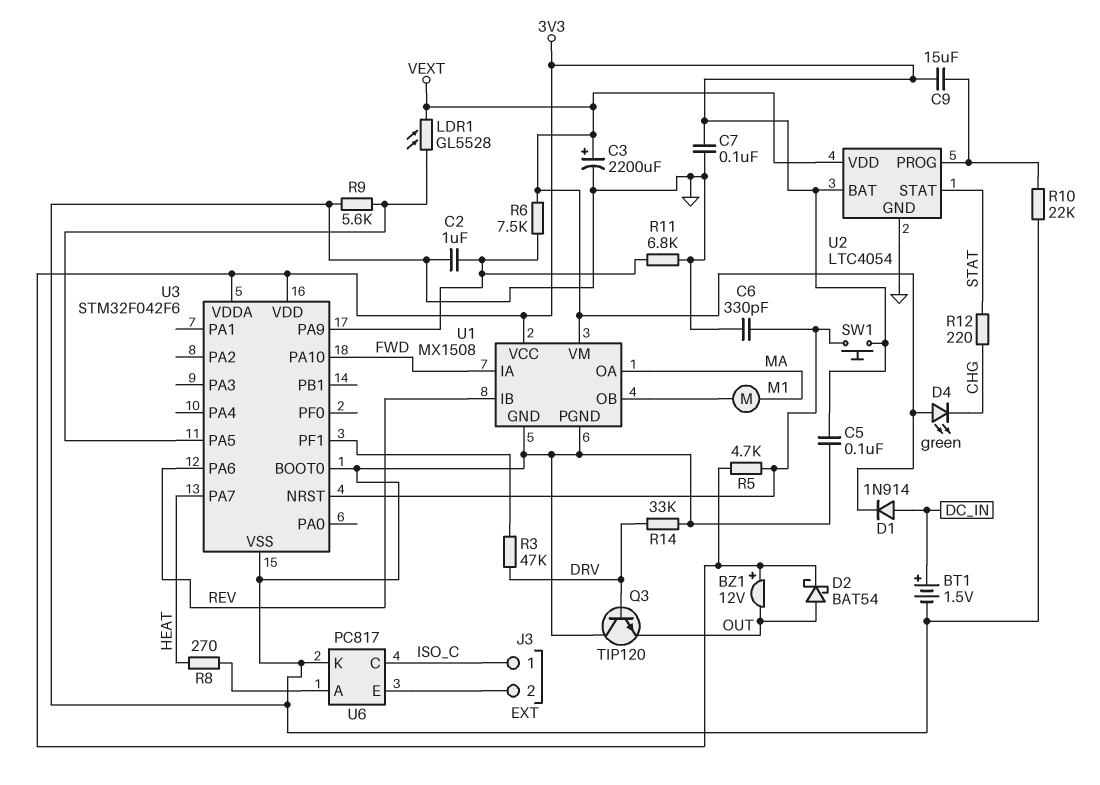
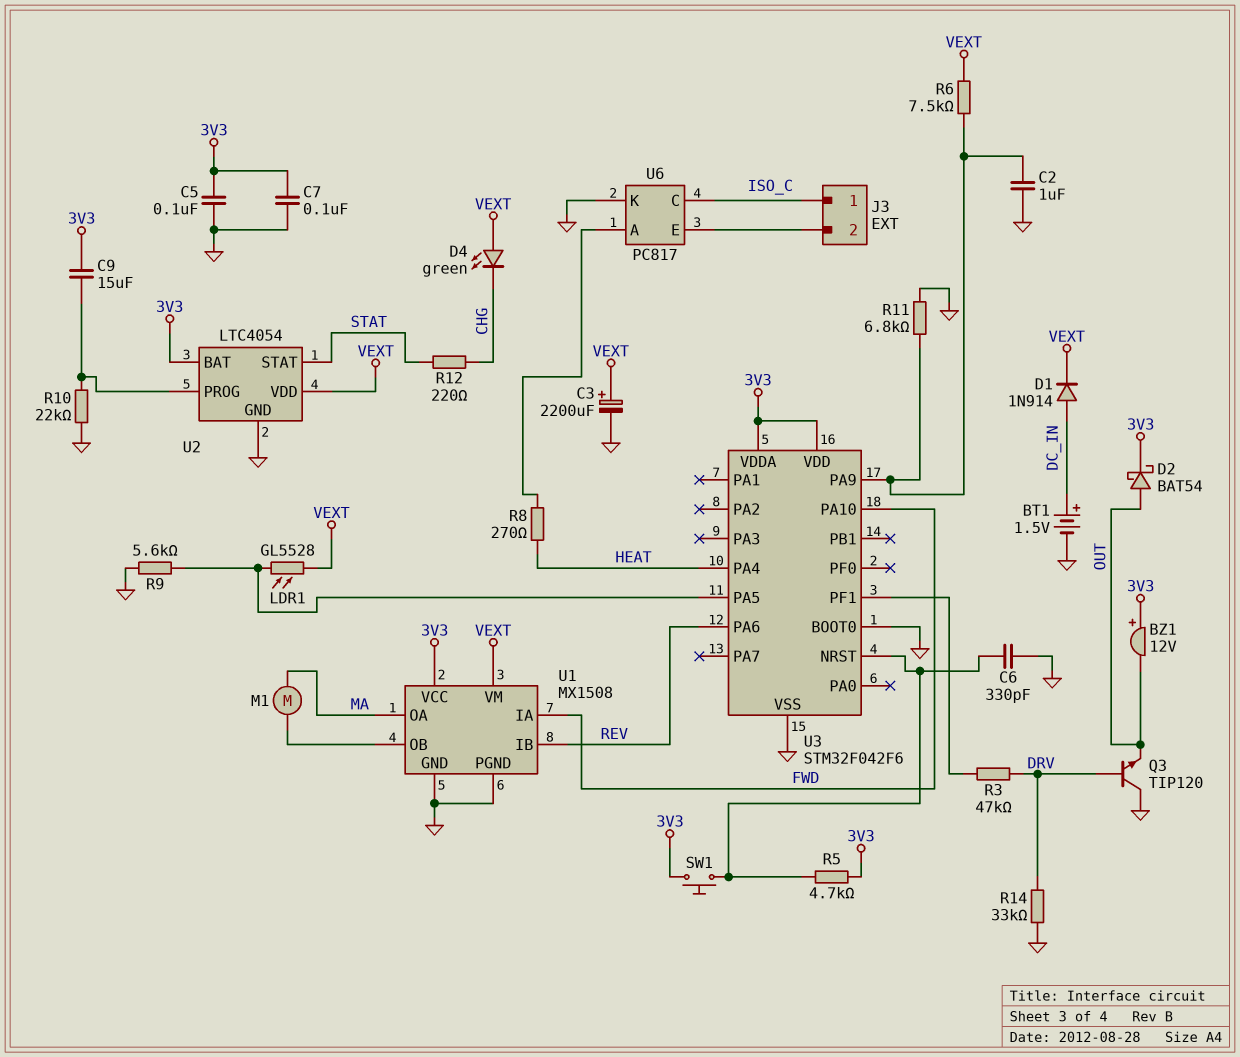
U3 pin PA4: none -> HEAT
U3 pin PA7: HEAT -> none

